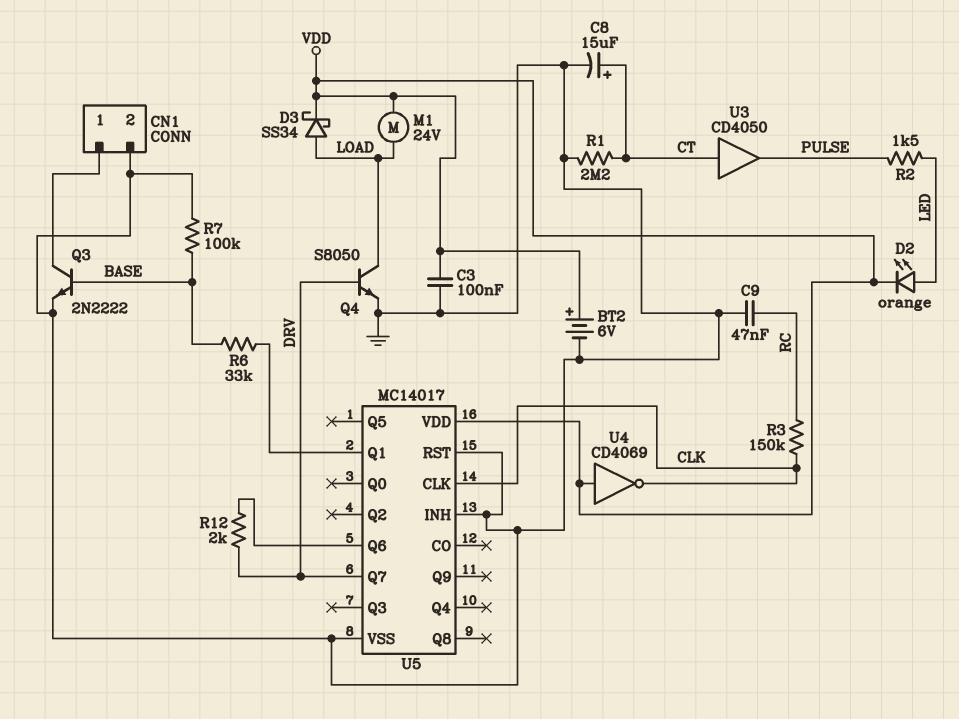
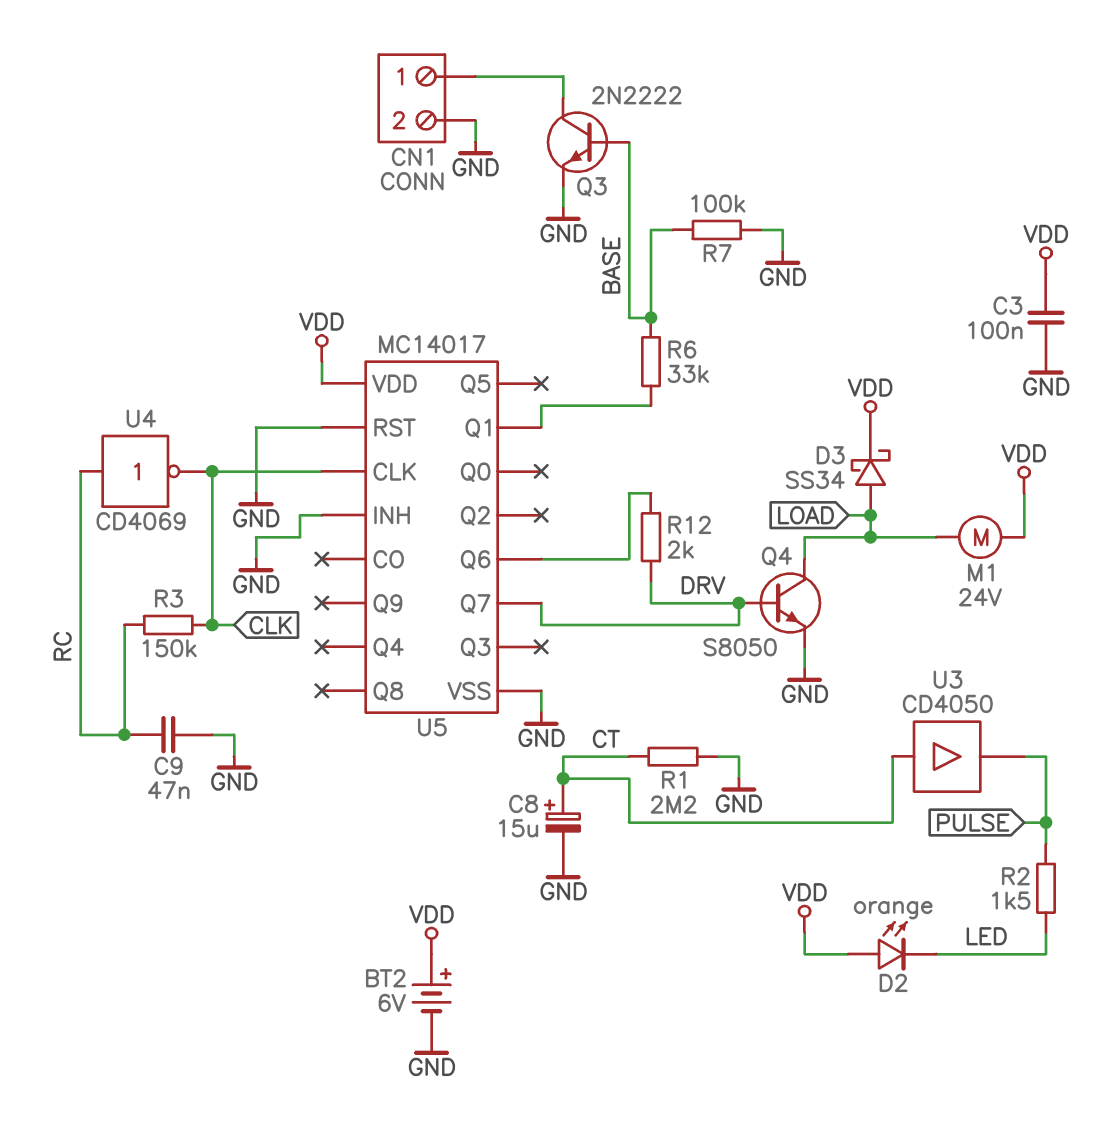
D2: LED orange (A LED, K VDD) -> LED orange (A VDD, K LED)
U4: NOT CD4069 (in VDD, out CLK) -> NOT CD4069 (in RC, out CLK)

